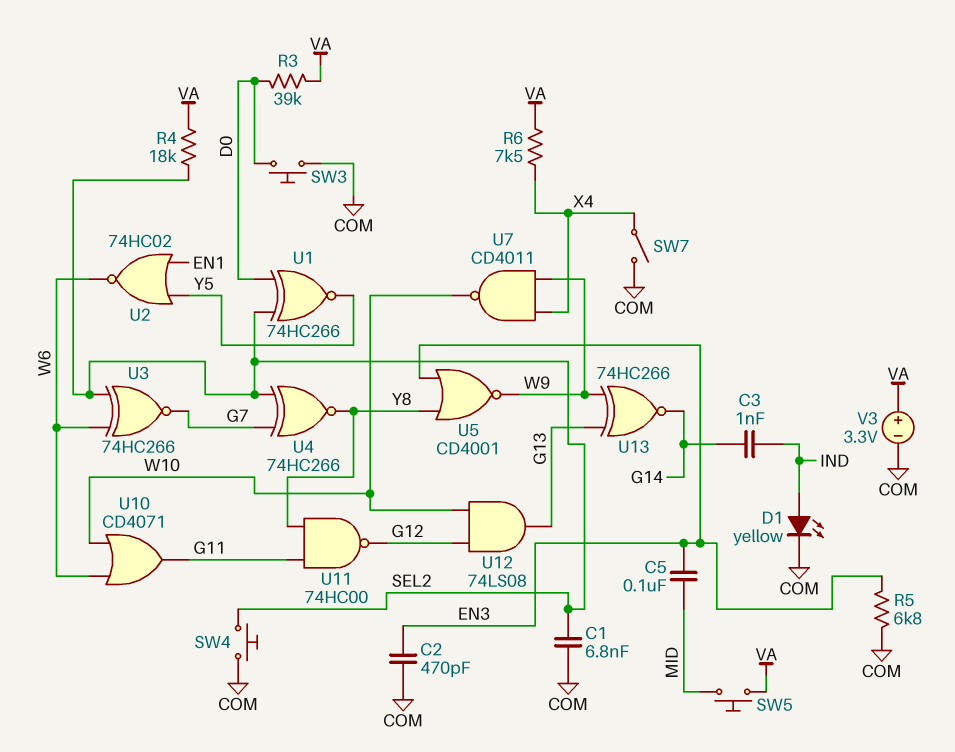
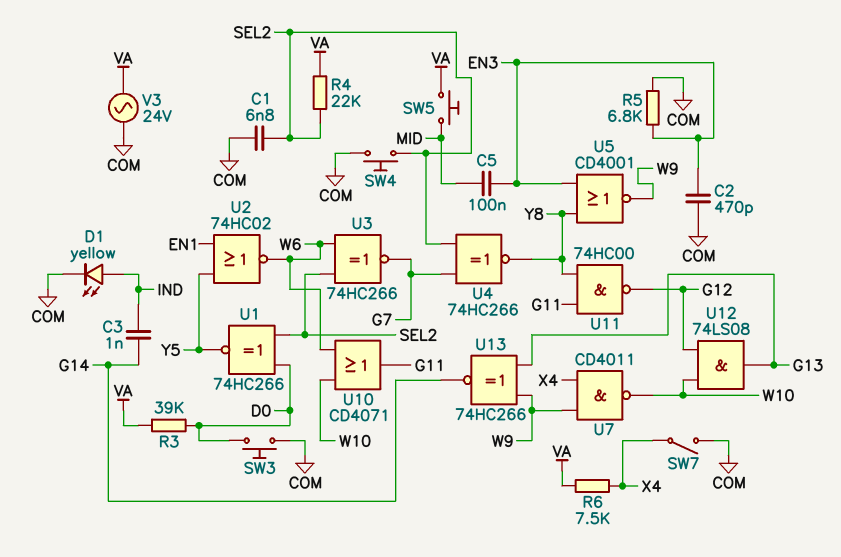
R4: 18k (SEL2, VA) -> 22k (SEL2, VA)
V3: 3.3V (plus VA, minus COM) -> AC 24V (COM, VA)

